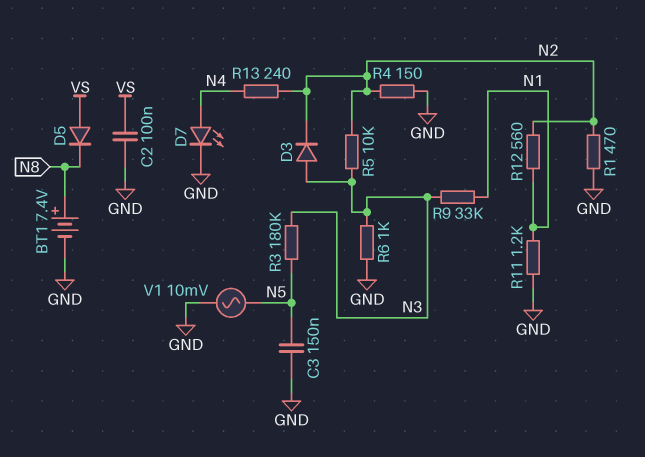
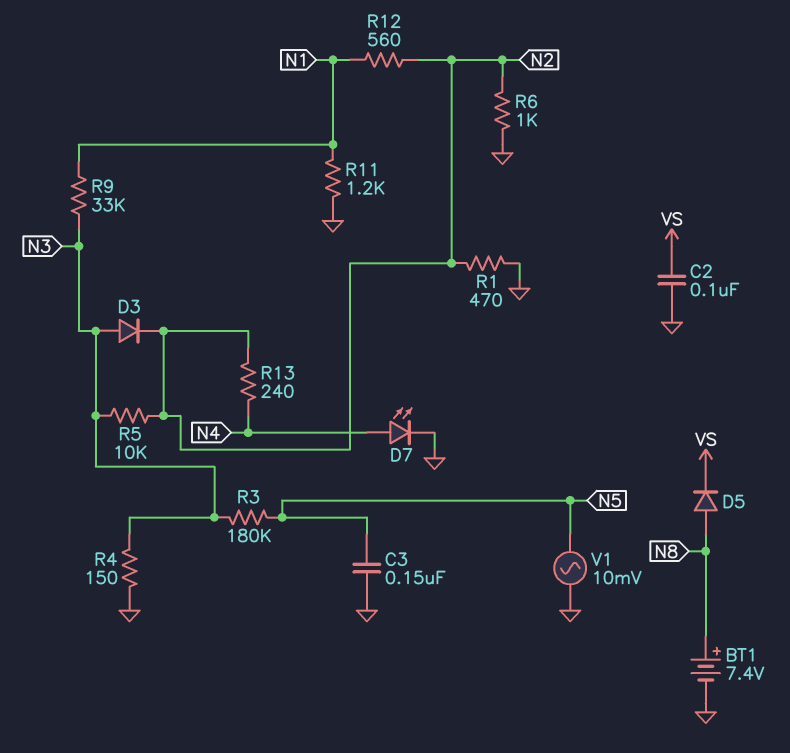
D5: diode (A VS, K N8) -> diode (A N8, K VS)
R4: 150 (GND, N2) -> 150 (GND, N3)
R6: 1k (GND, N3) -> 1k (GND, N2)

